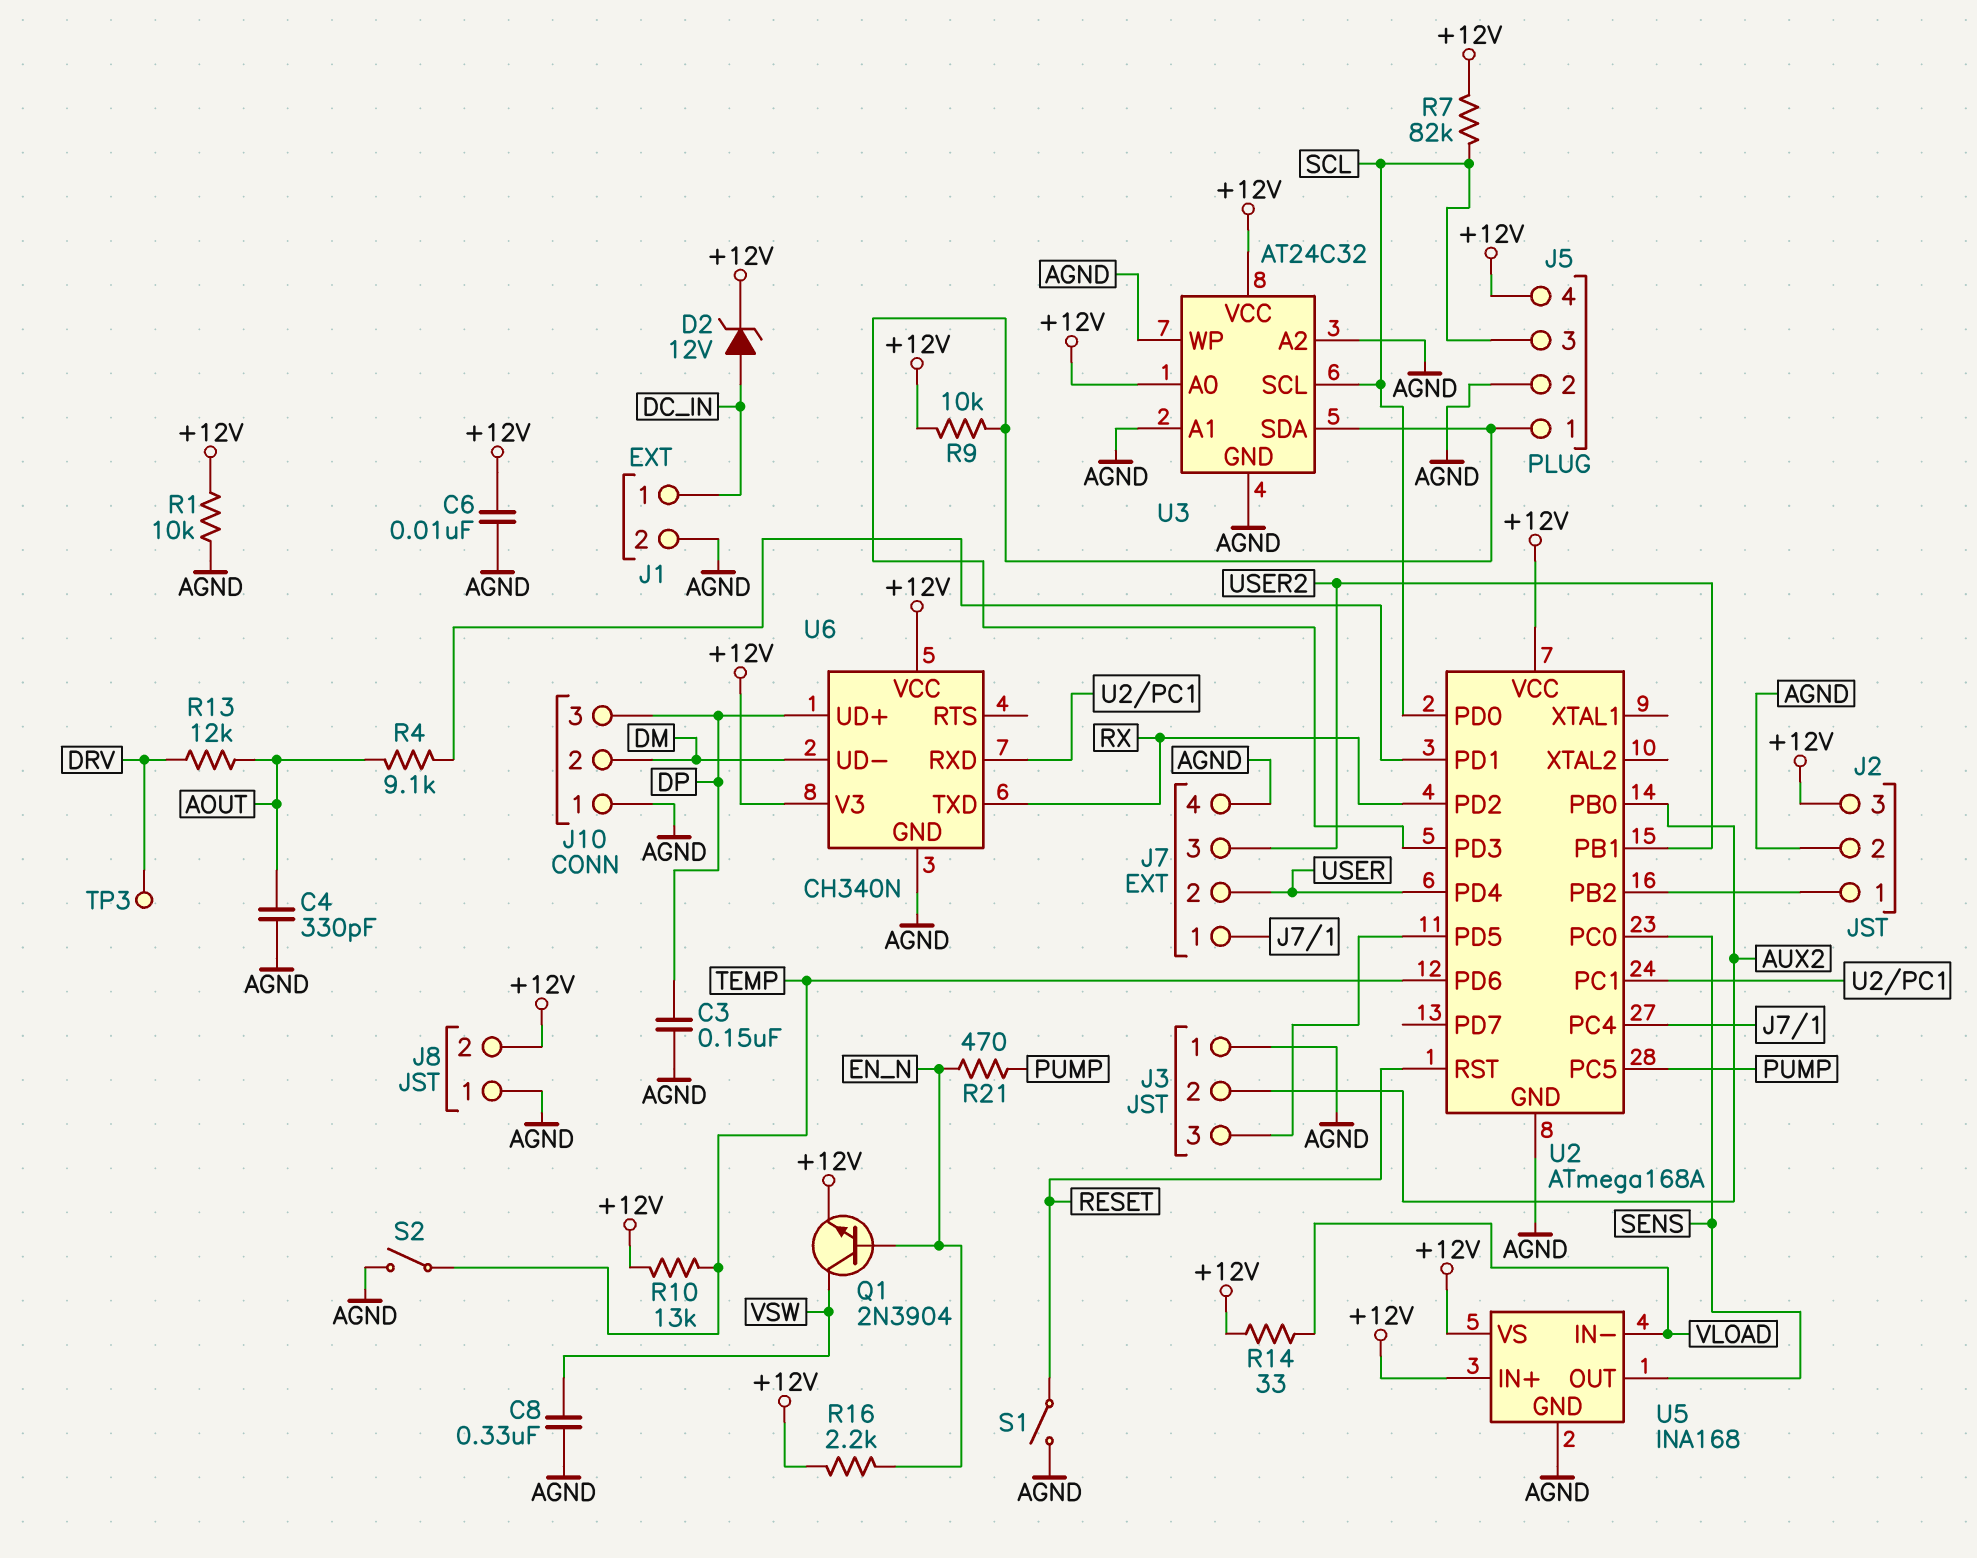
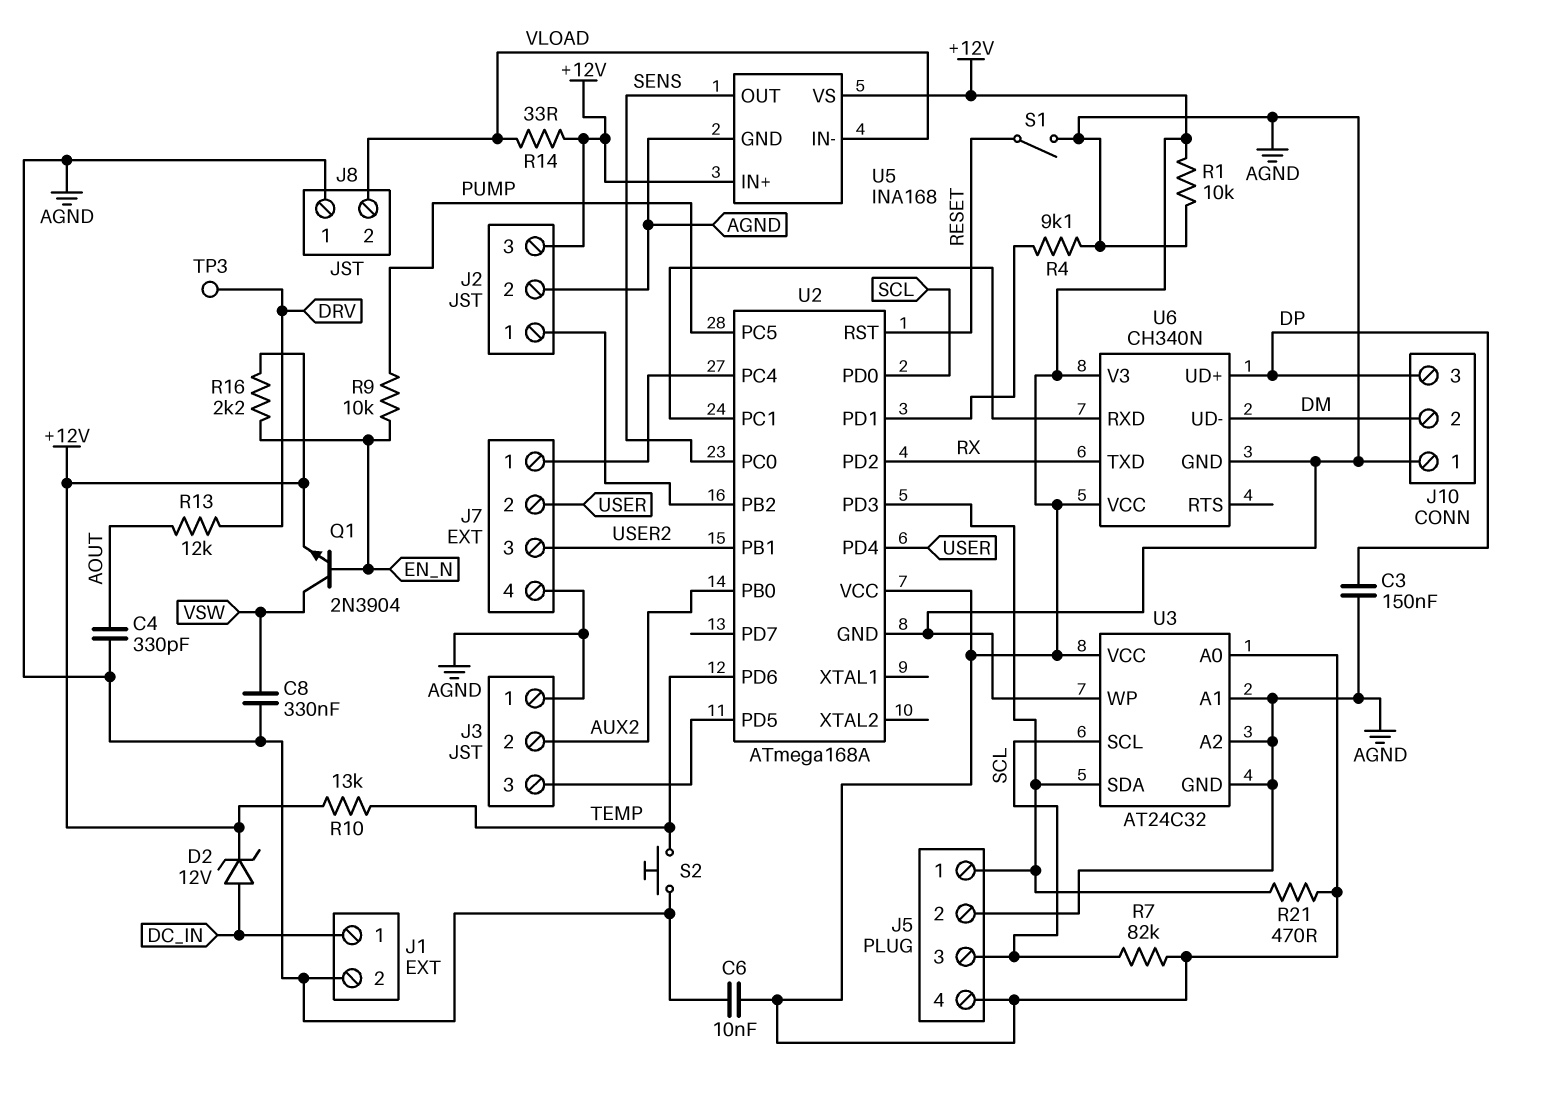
J8 pin 2: +12V -> VLOAD
R4: 9.1k (AOUT, U2/PD1) -> 9.1k (AGND, U2/PD1)
R9: 10k (+12V, J5/1) -> 10k (EN_N, PUMP)
R21: 470 (EN_N, PUMP) -> 470 (+12V, J5/1)
S2: switch (AGND, TEMP) -> button (AGND, TEMP)

